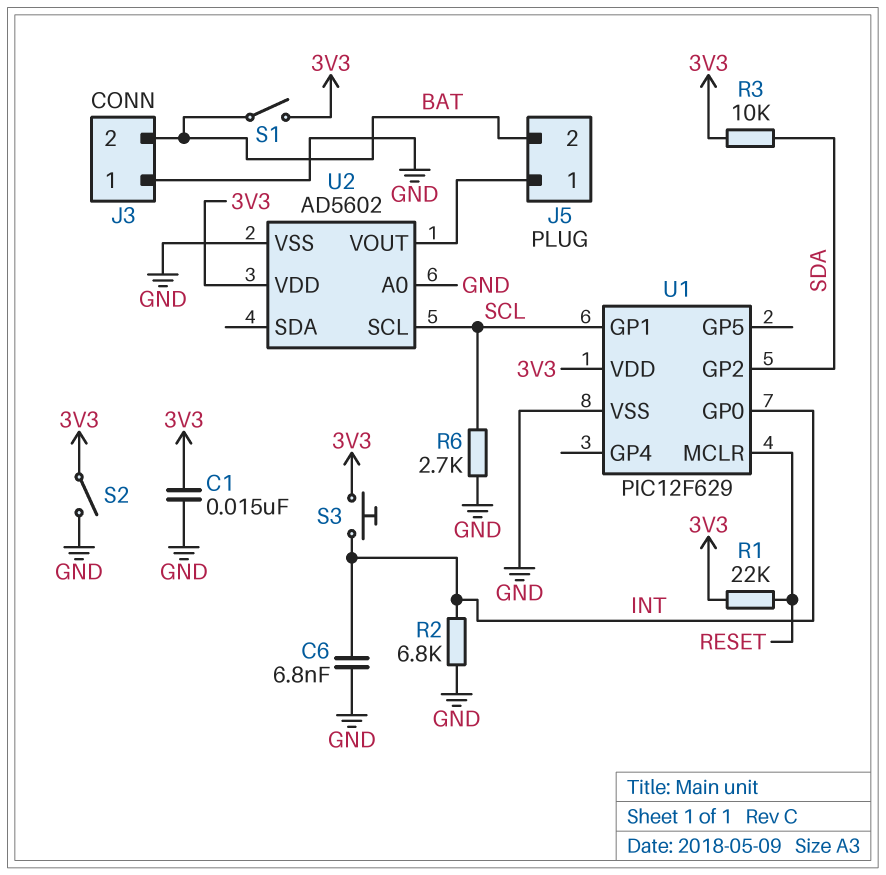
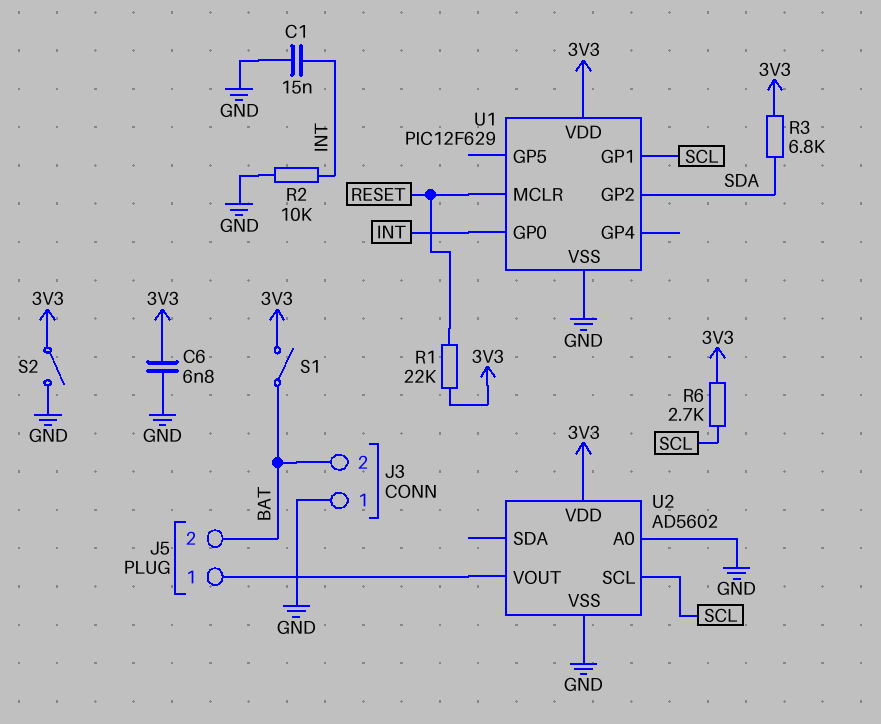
C1: 15nF (3V3, GND) -> 15nF (GND, INT)
C6: 6.8nF (GND, INT) -> 6.8nF (3V3, GND)
R2: 6.8k (GND, INT) -> 10k (GND, INT)
R3: 10k (3V3, SDA) -> 6.8k (3V3, SDA)
R6: 2.7k (GND, SCL) -> 2.7k (3V3, SCL)
S3: button (3V3, INT) -> none

